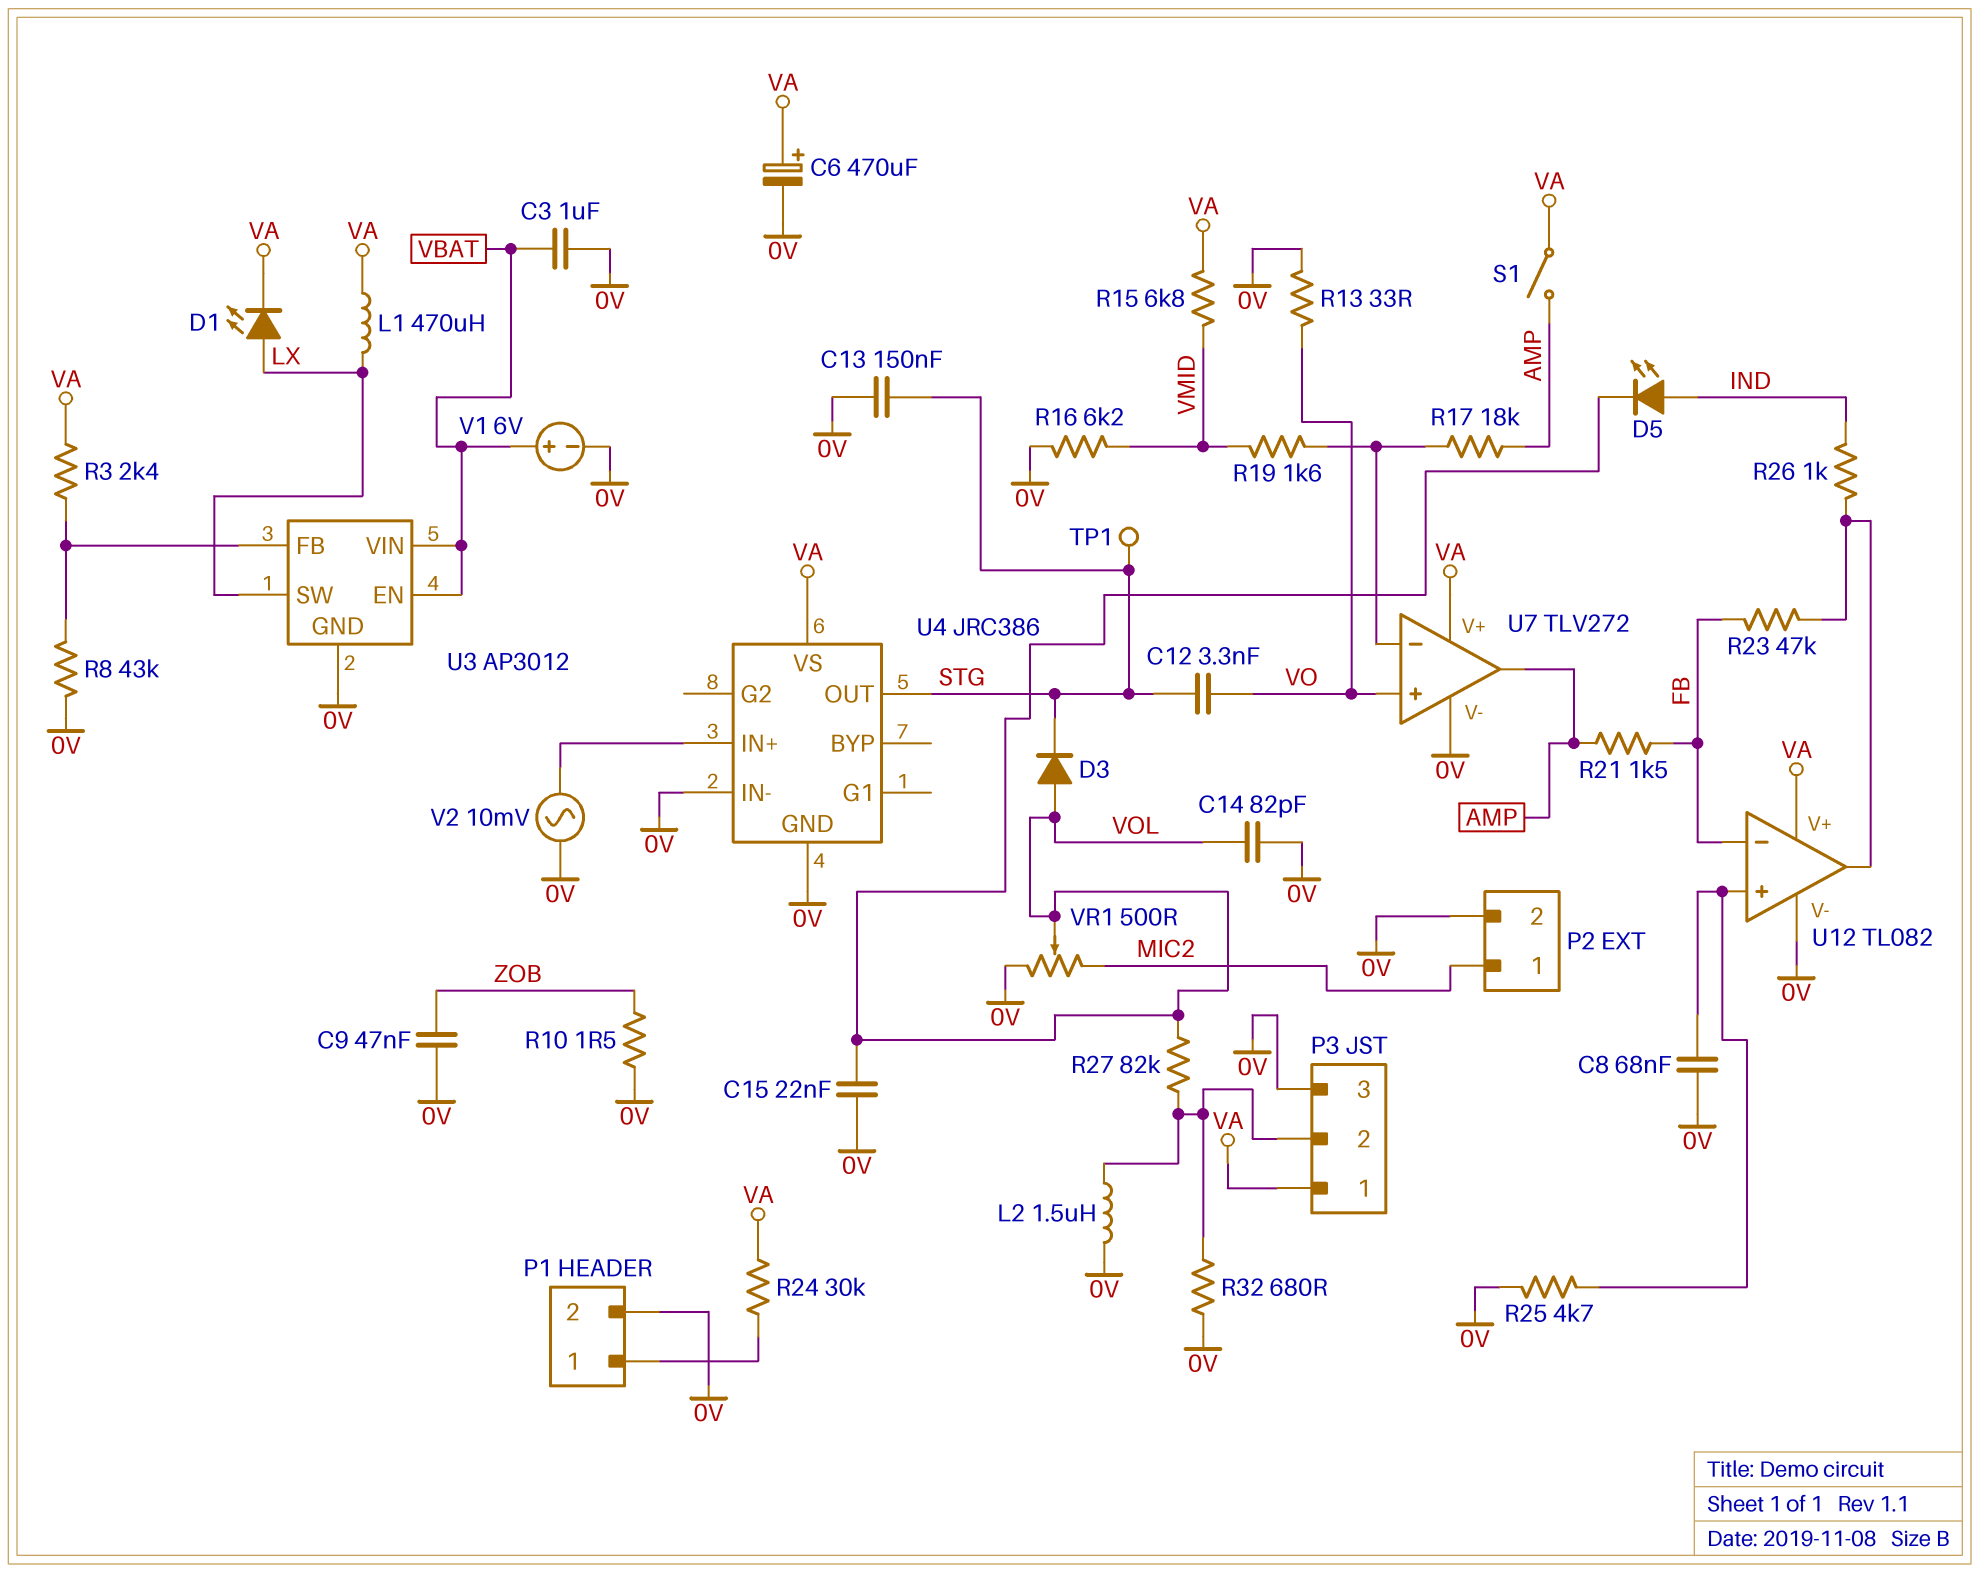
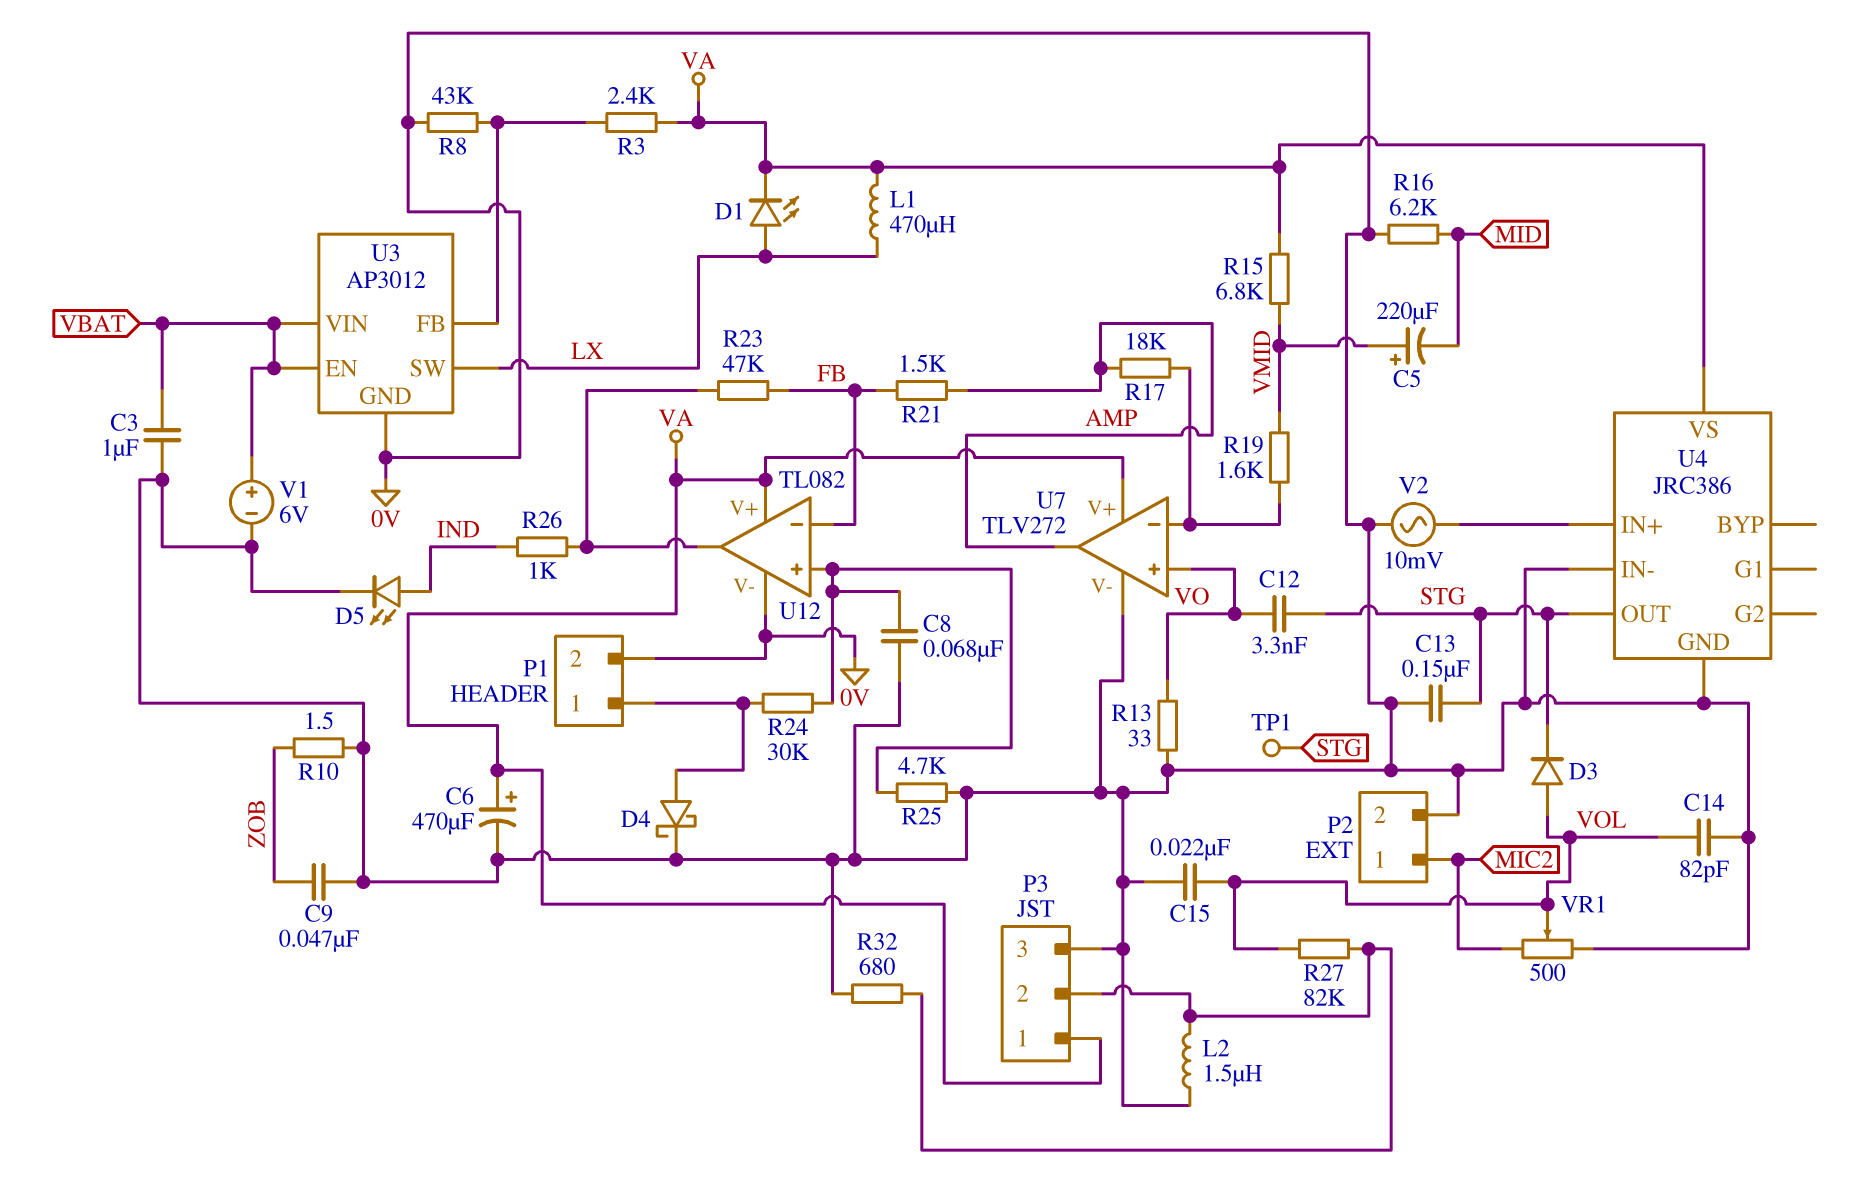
C5: none -> 220uF (plus VMID, minus MID)
D4: none -> schottky (A P1/1, K 0V)
D5: LED (A IND, K VOL) -> LED (A IND, K 0V)
R16: 6.2k (0V, VMID) -> 6.2k (0V, MID)
R24: 30k (P1/1, VA) -> 30k (P1/1, U12/in+)
S1: switch (AMP, VA) -> none

